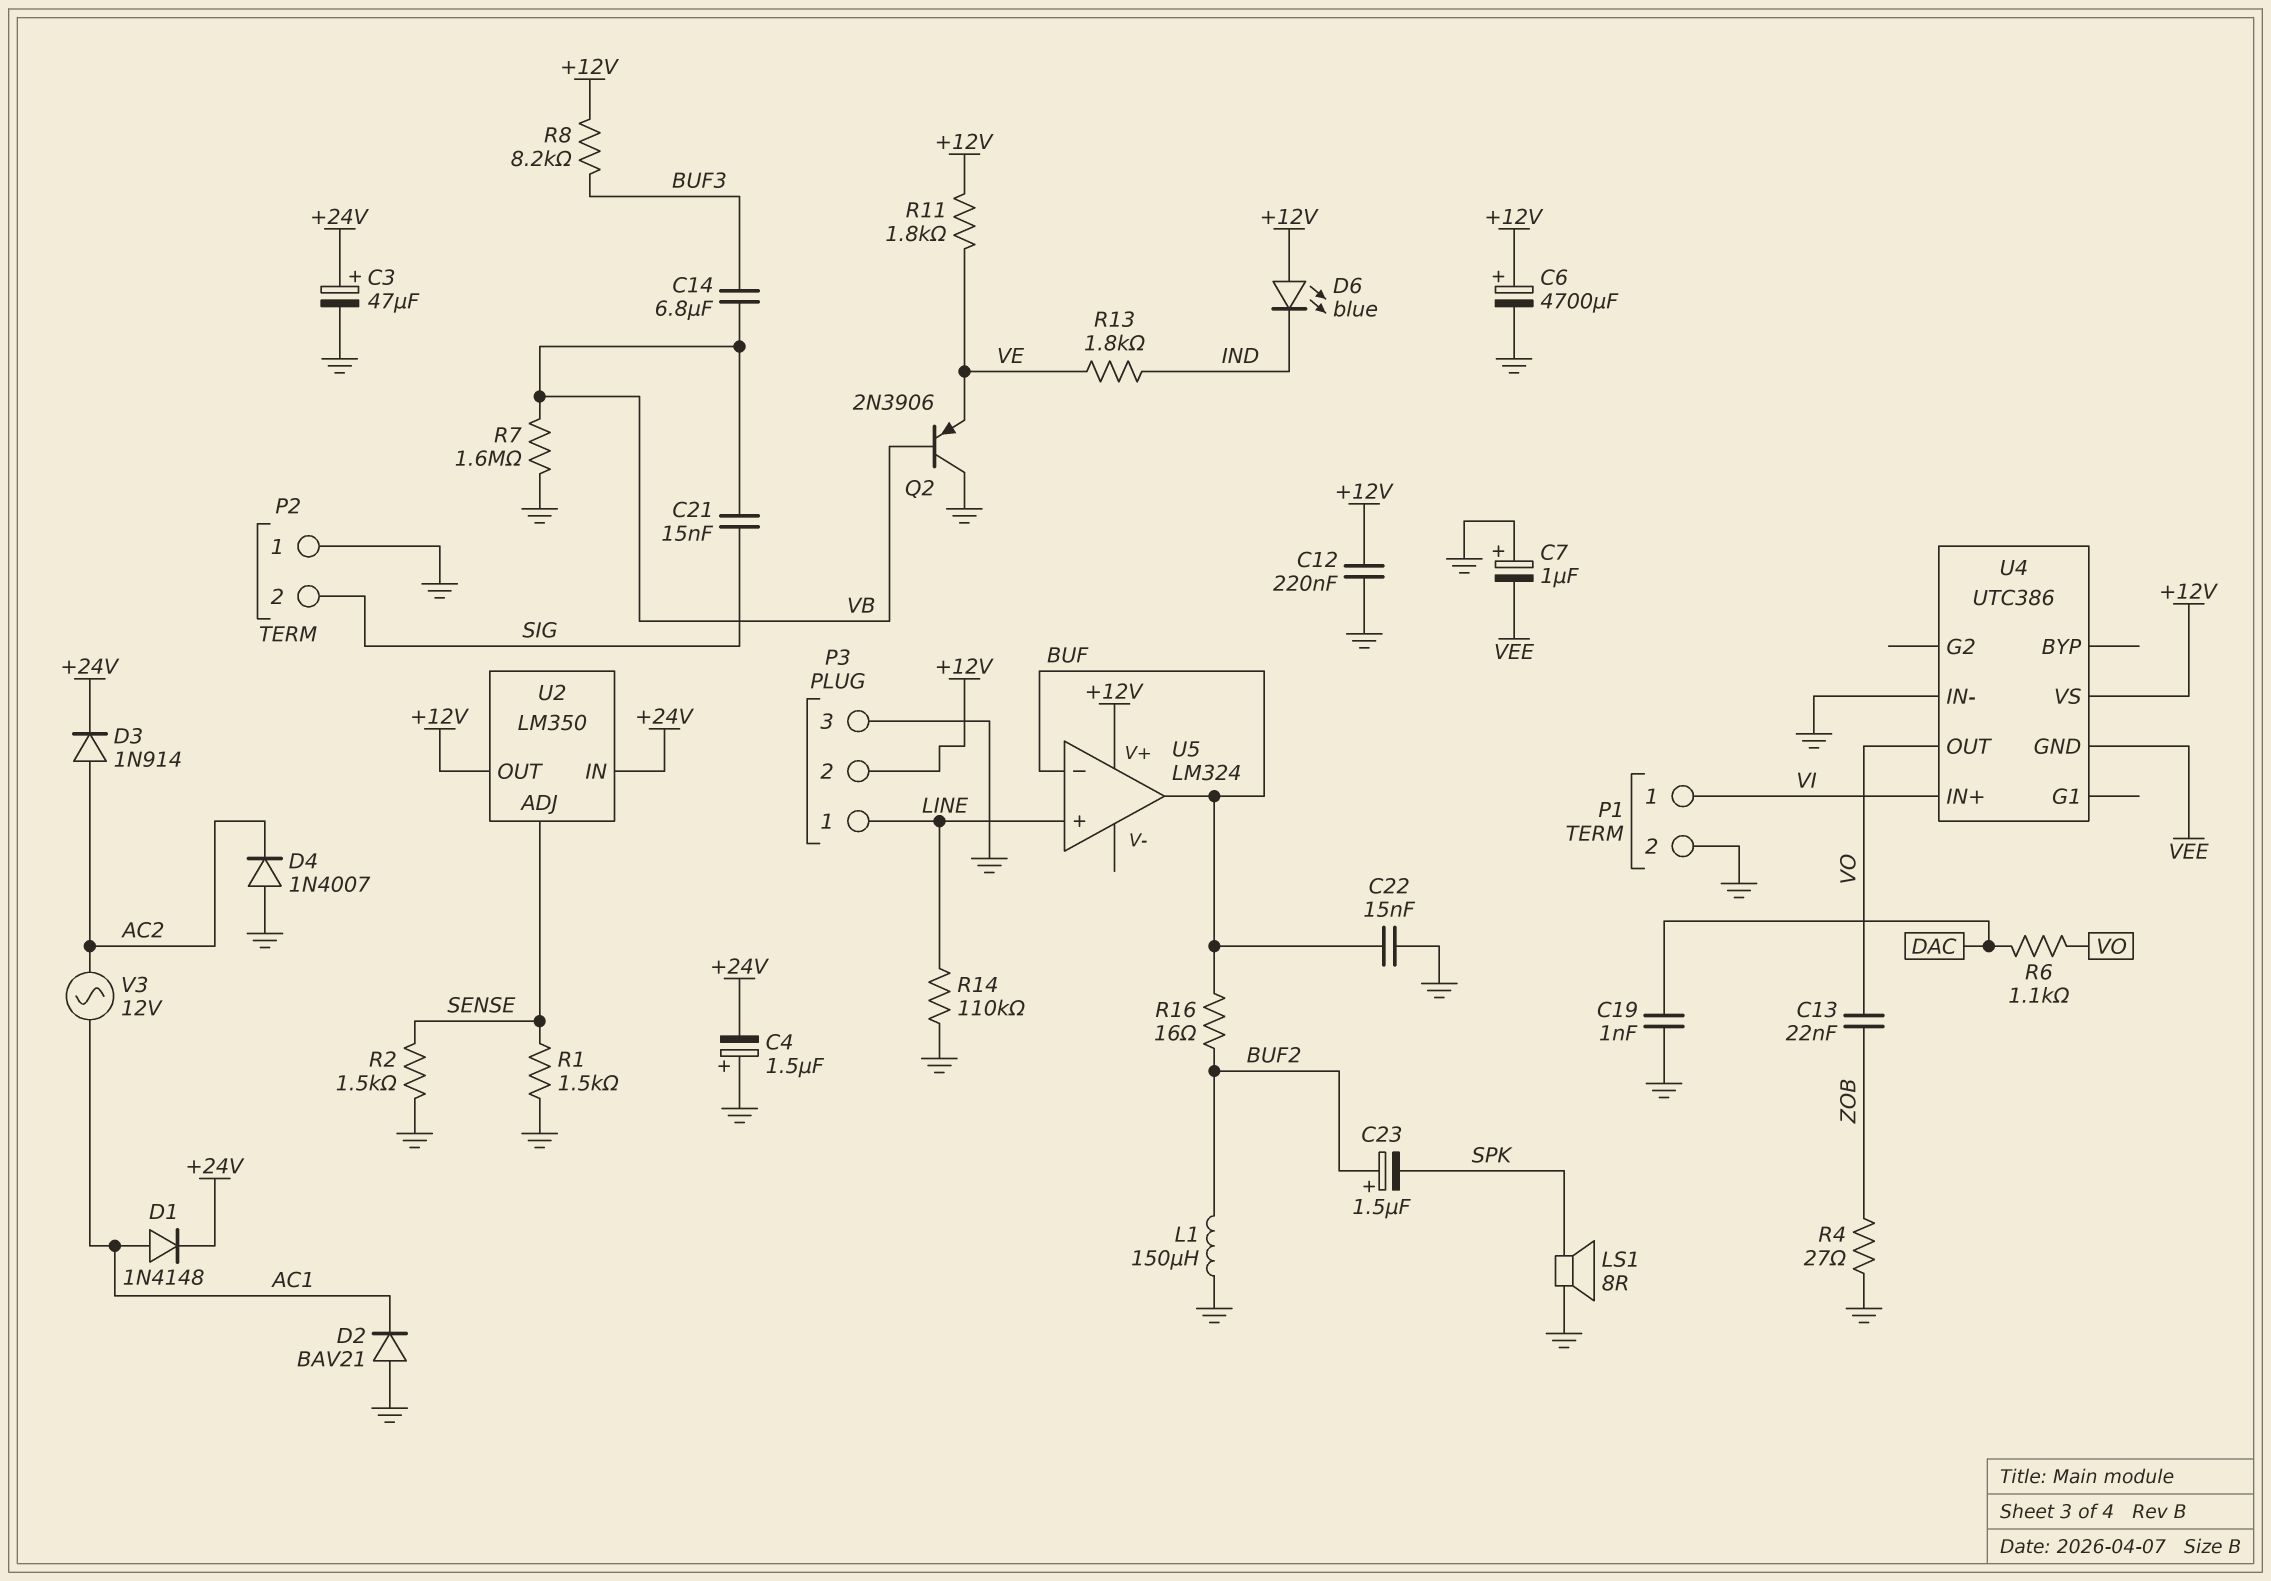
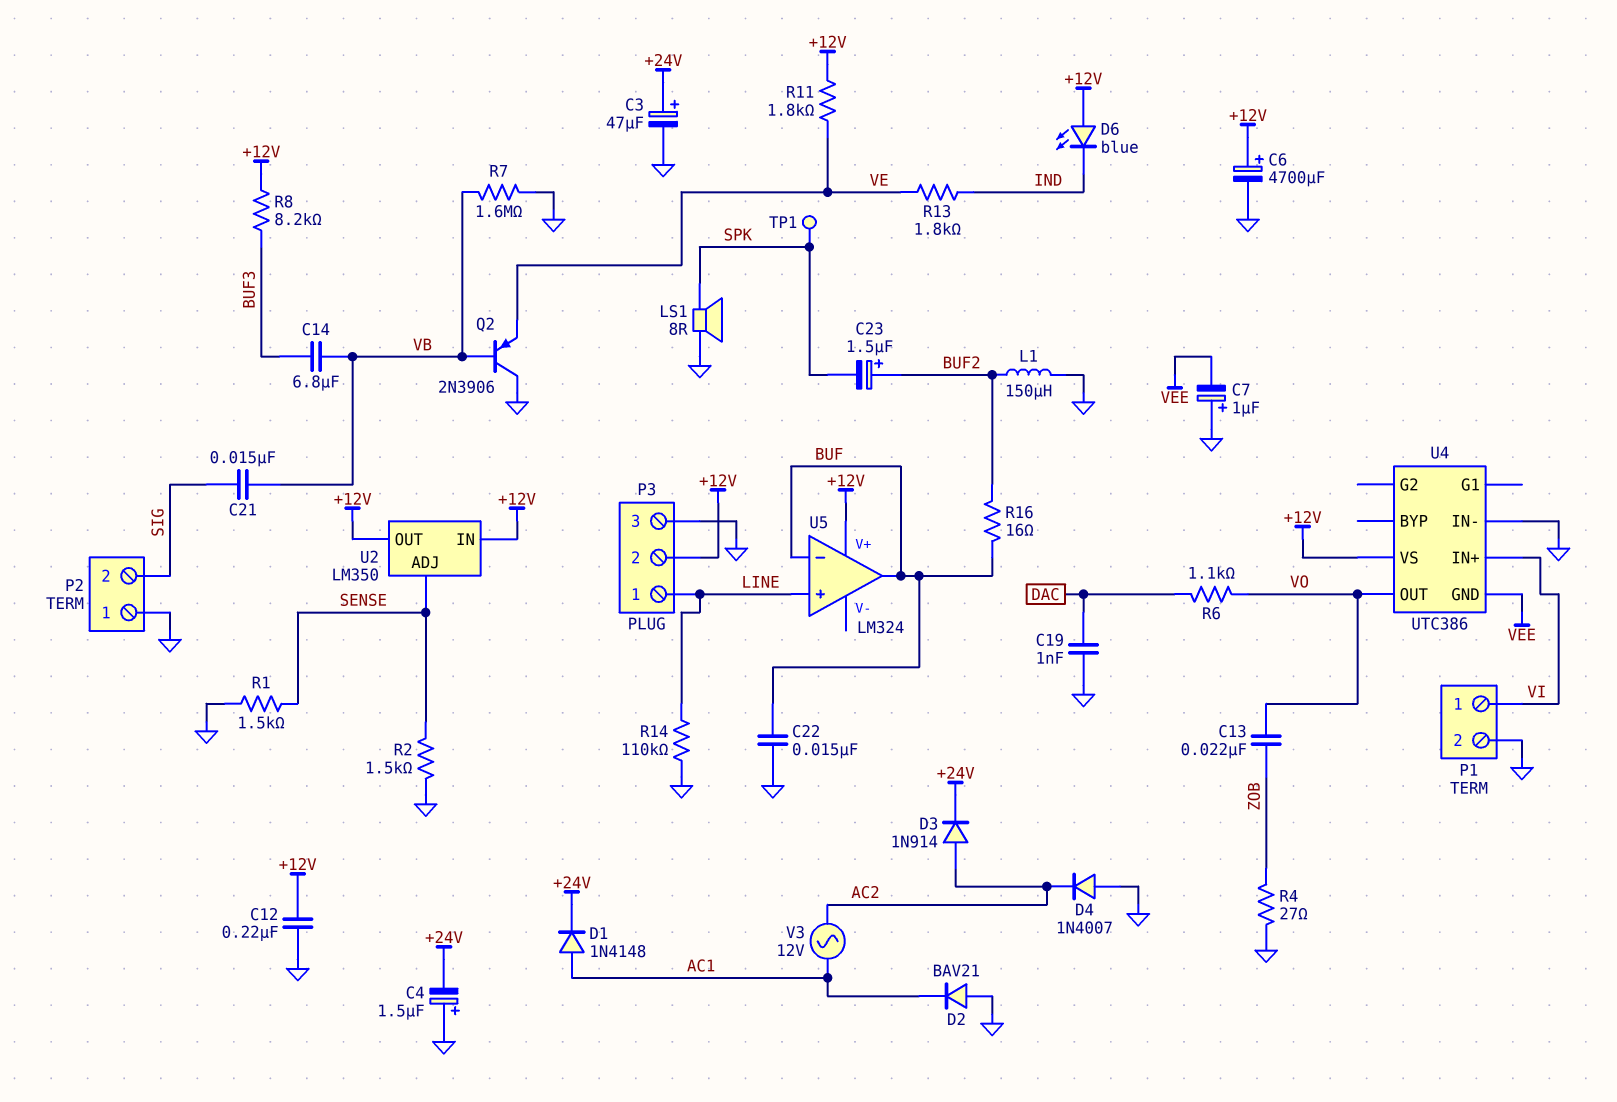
TP1: none -> test point (SPK)
U2 pin IN: +24V -> +12V

